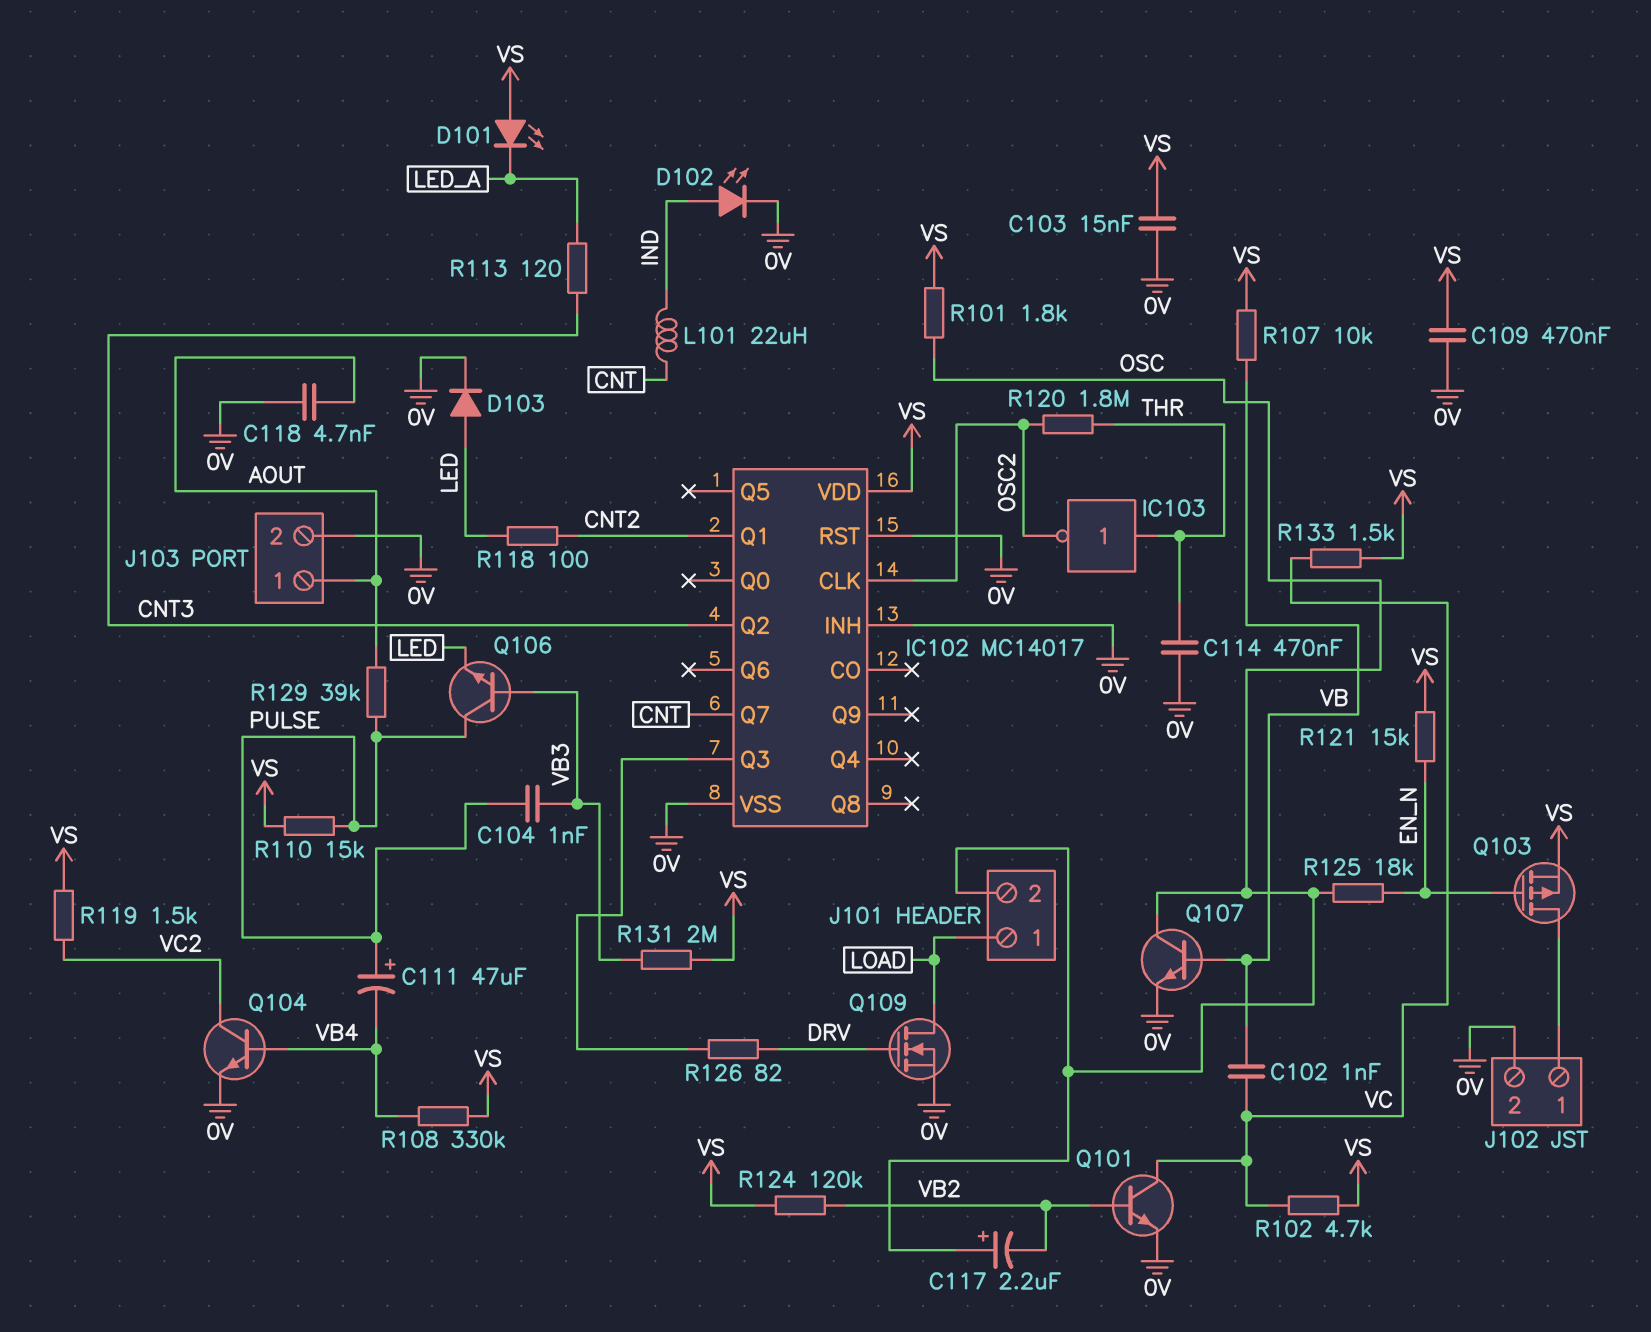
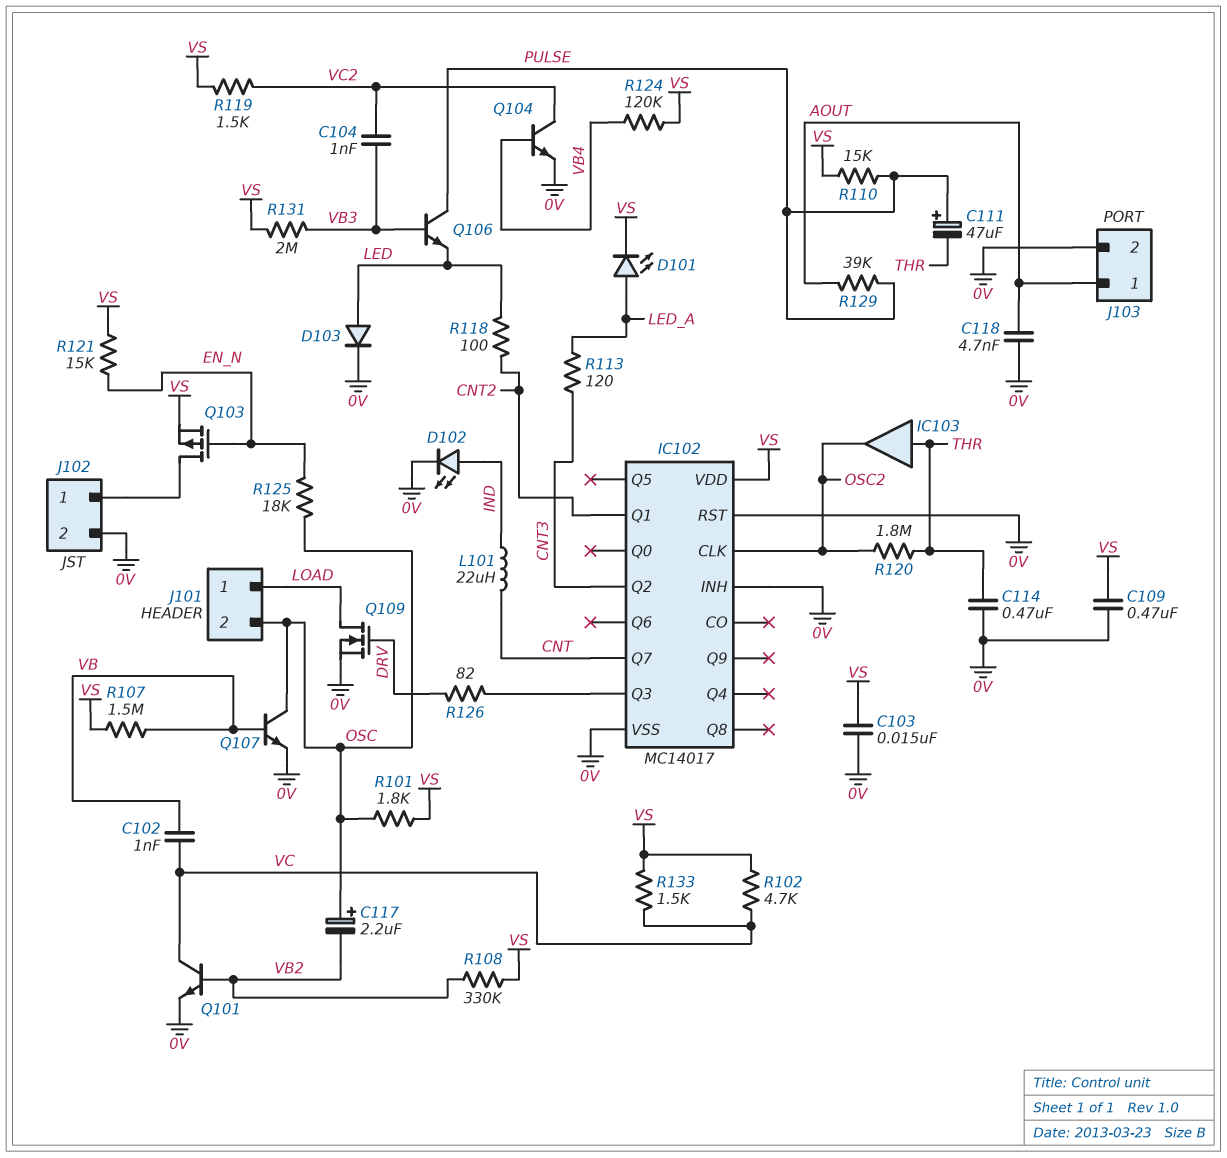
C104: 1nF (PULSE, VB3) -> 1nF (VB3, VC2)
C111: 47uF (plus PULSE, minus VB4) -> 47uF (plus PULSE, minus THR)
D101: LED (A VS, K LED_A) -> LED (A LED_A, K VS)
IC103: NOT (in THR, out OSC2) -> buffer (in THR, out OSC2)
R107: 10k (VB, VS) -> 1.5M (VB, VS)
R108: 330k (VB4, VS) -> 330k (VB2, VS)
R124: 120k (VB2, VS) -> 120k (VB4, VS)

